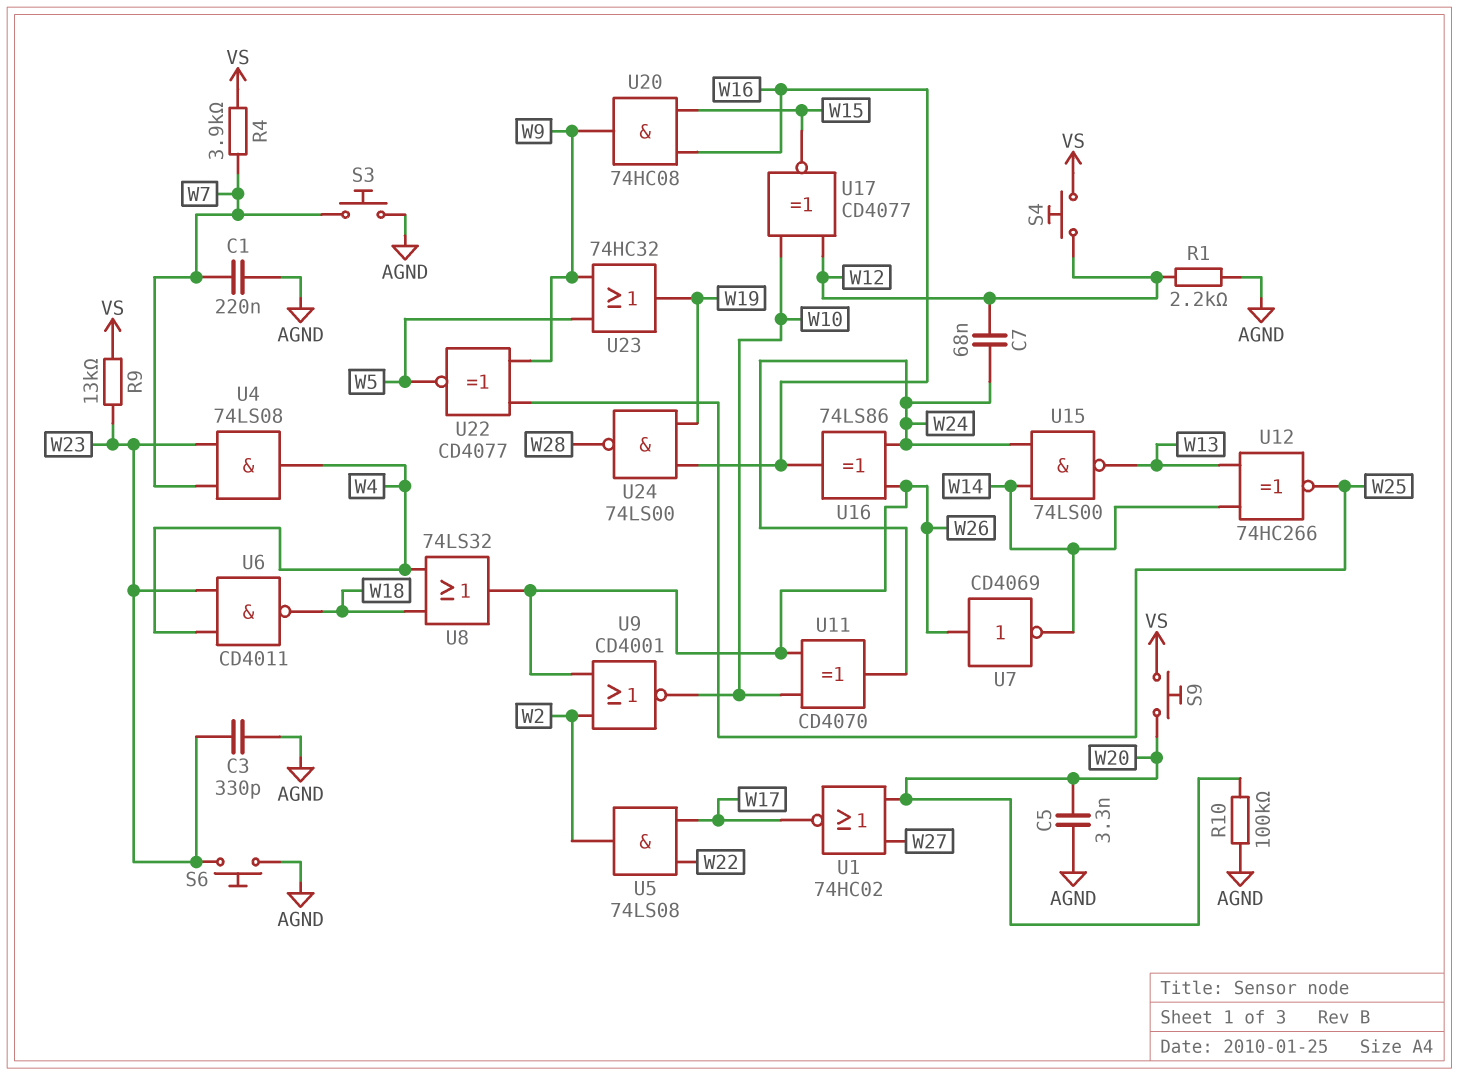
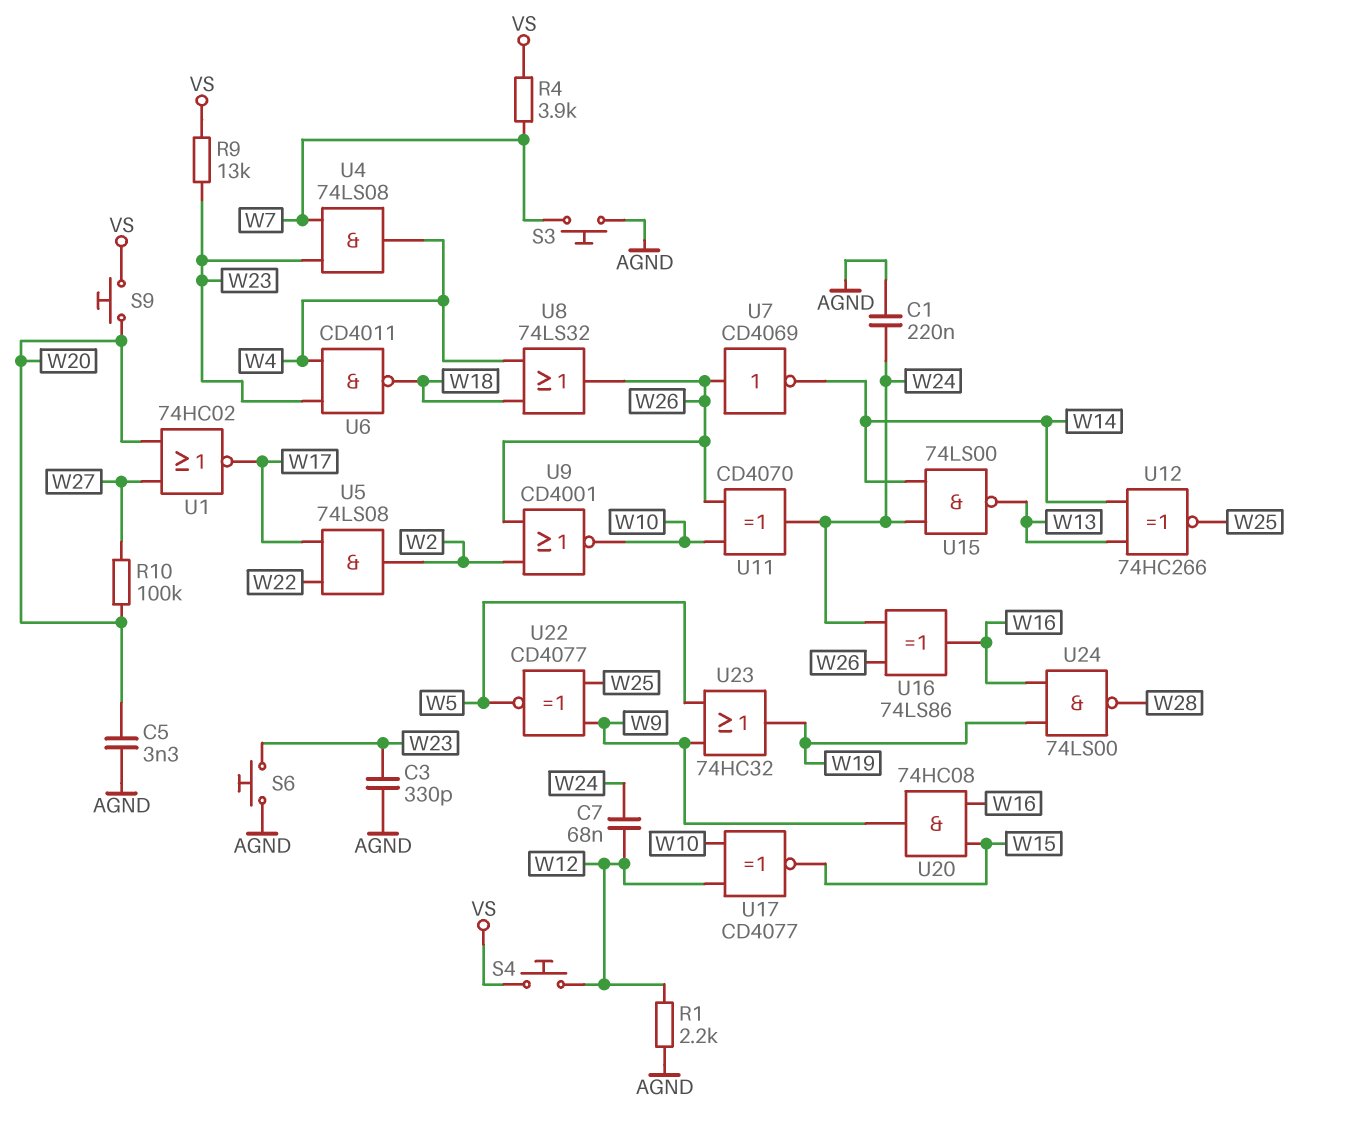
C1: 220nF (AGND, W7) -> 220nF (AGND, W24)
R10: 100k (AGND, W20) -> 100k (W20, W27)

